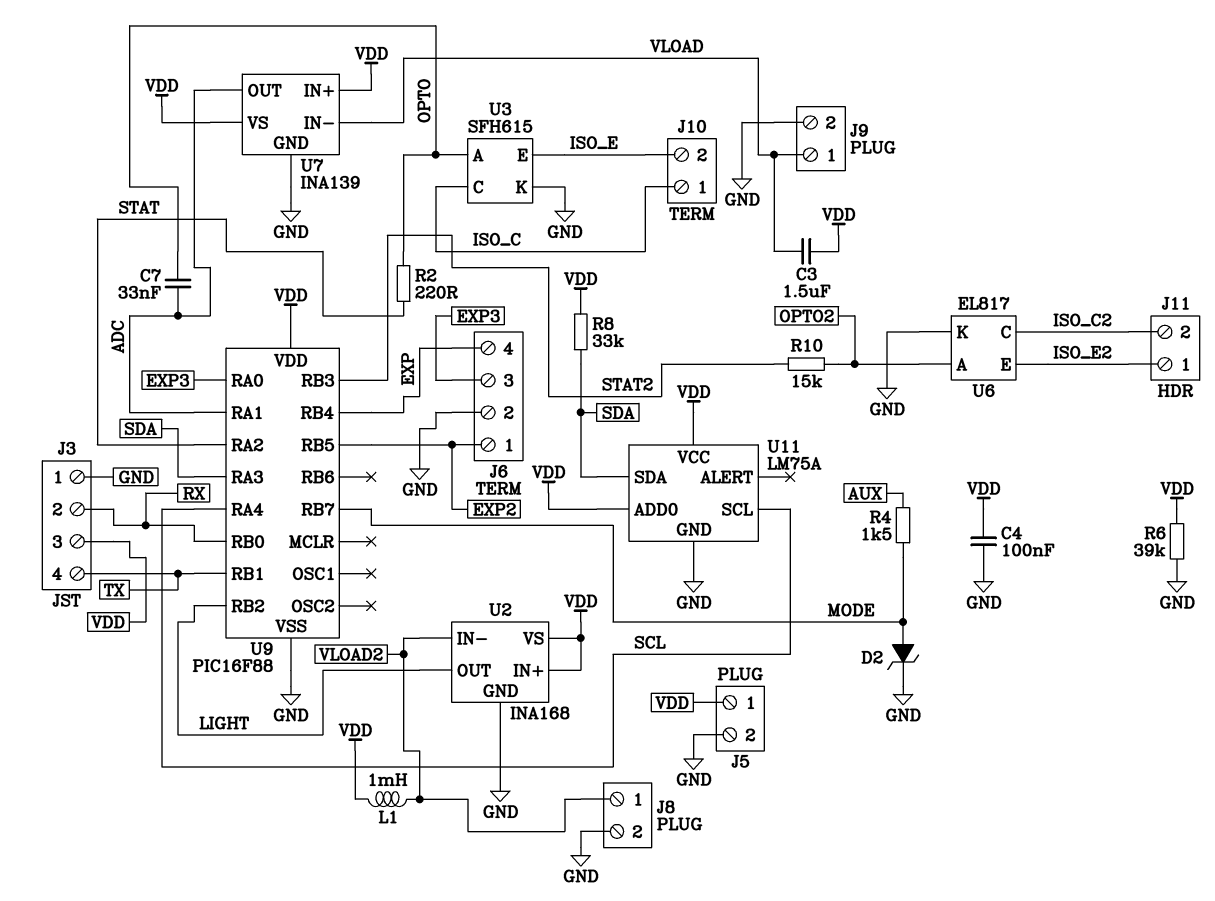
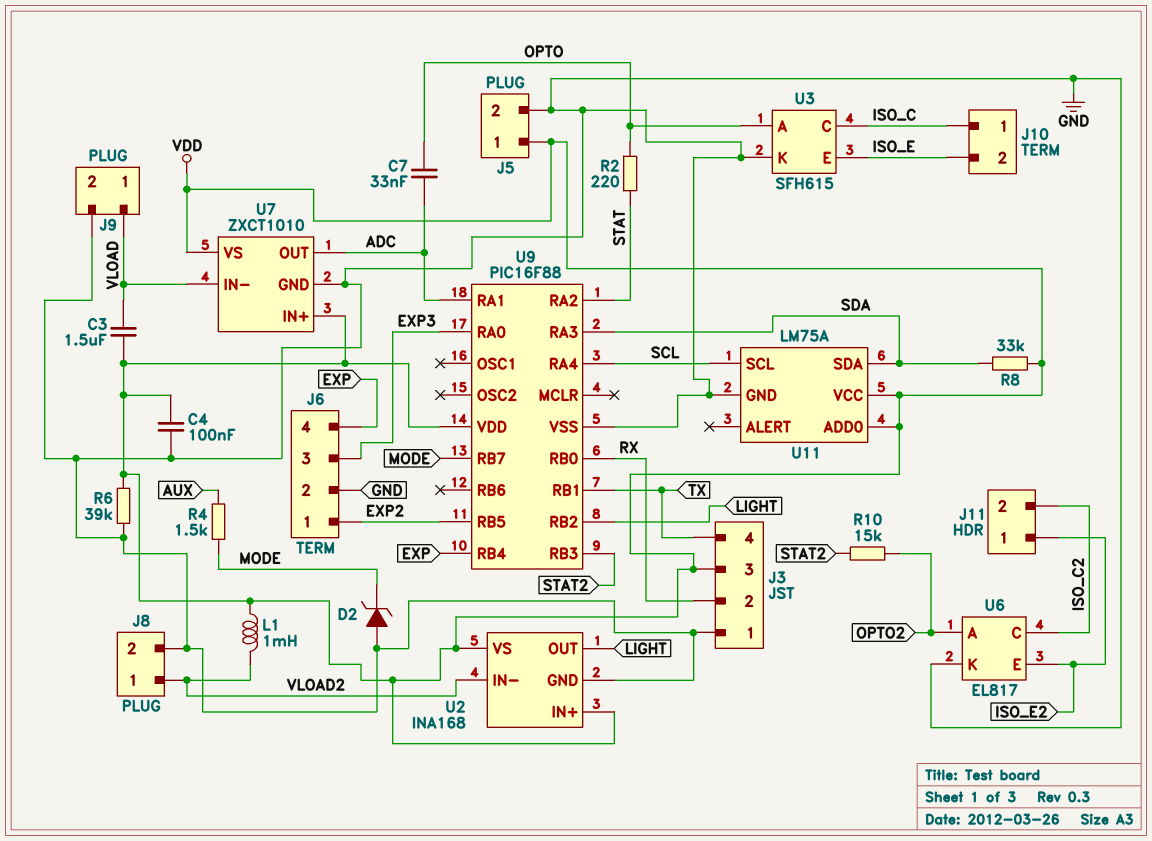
D2: zener (A MODE, K GND) -> zener (A GND, K MODE)
U7: INA139 -> ZXCT1010

